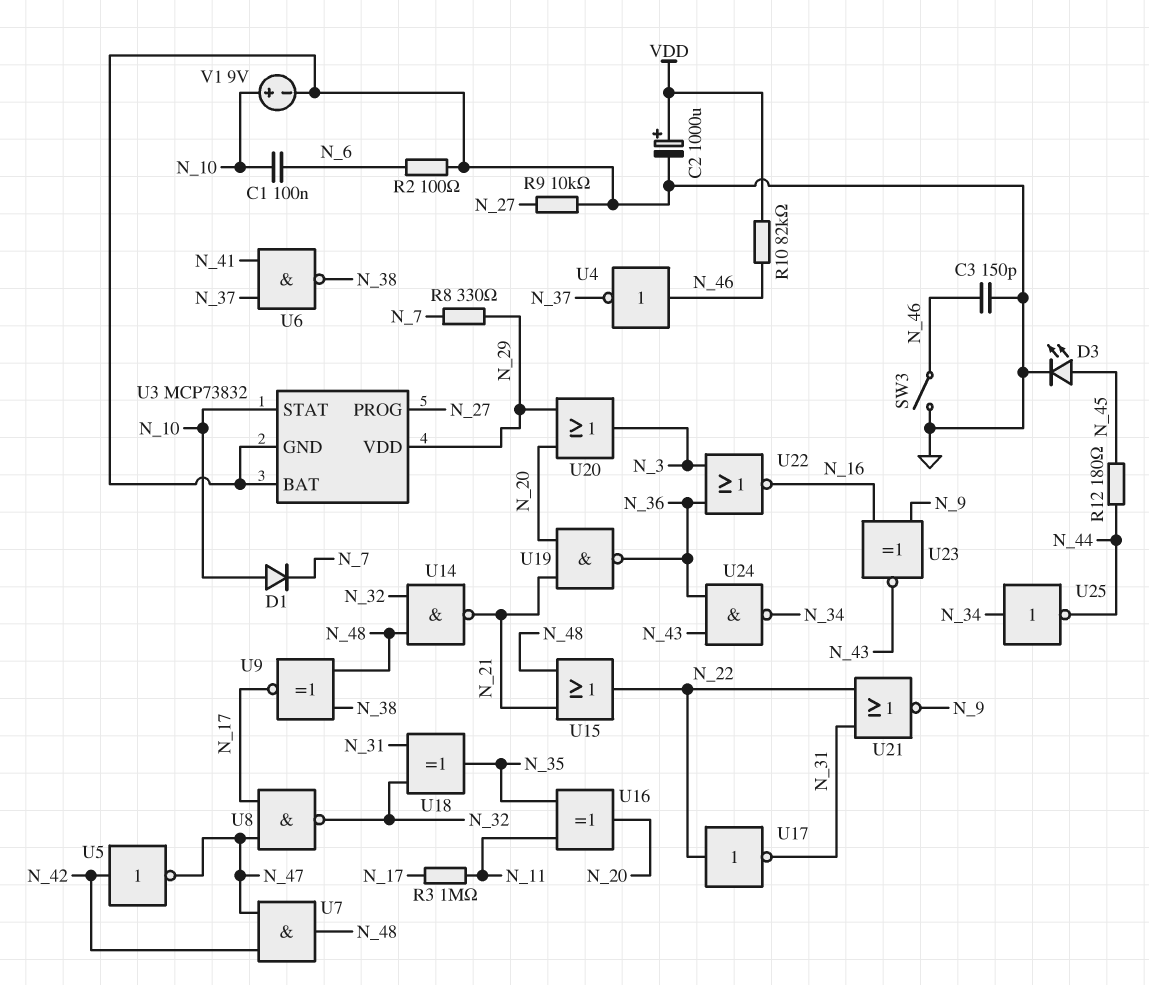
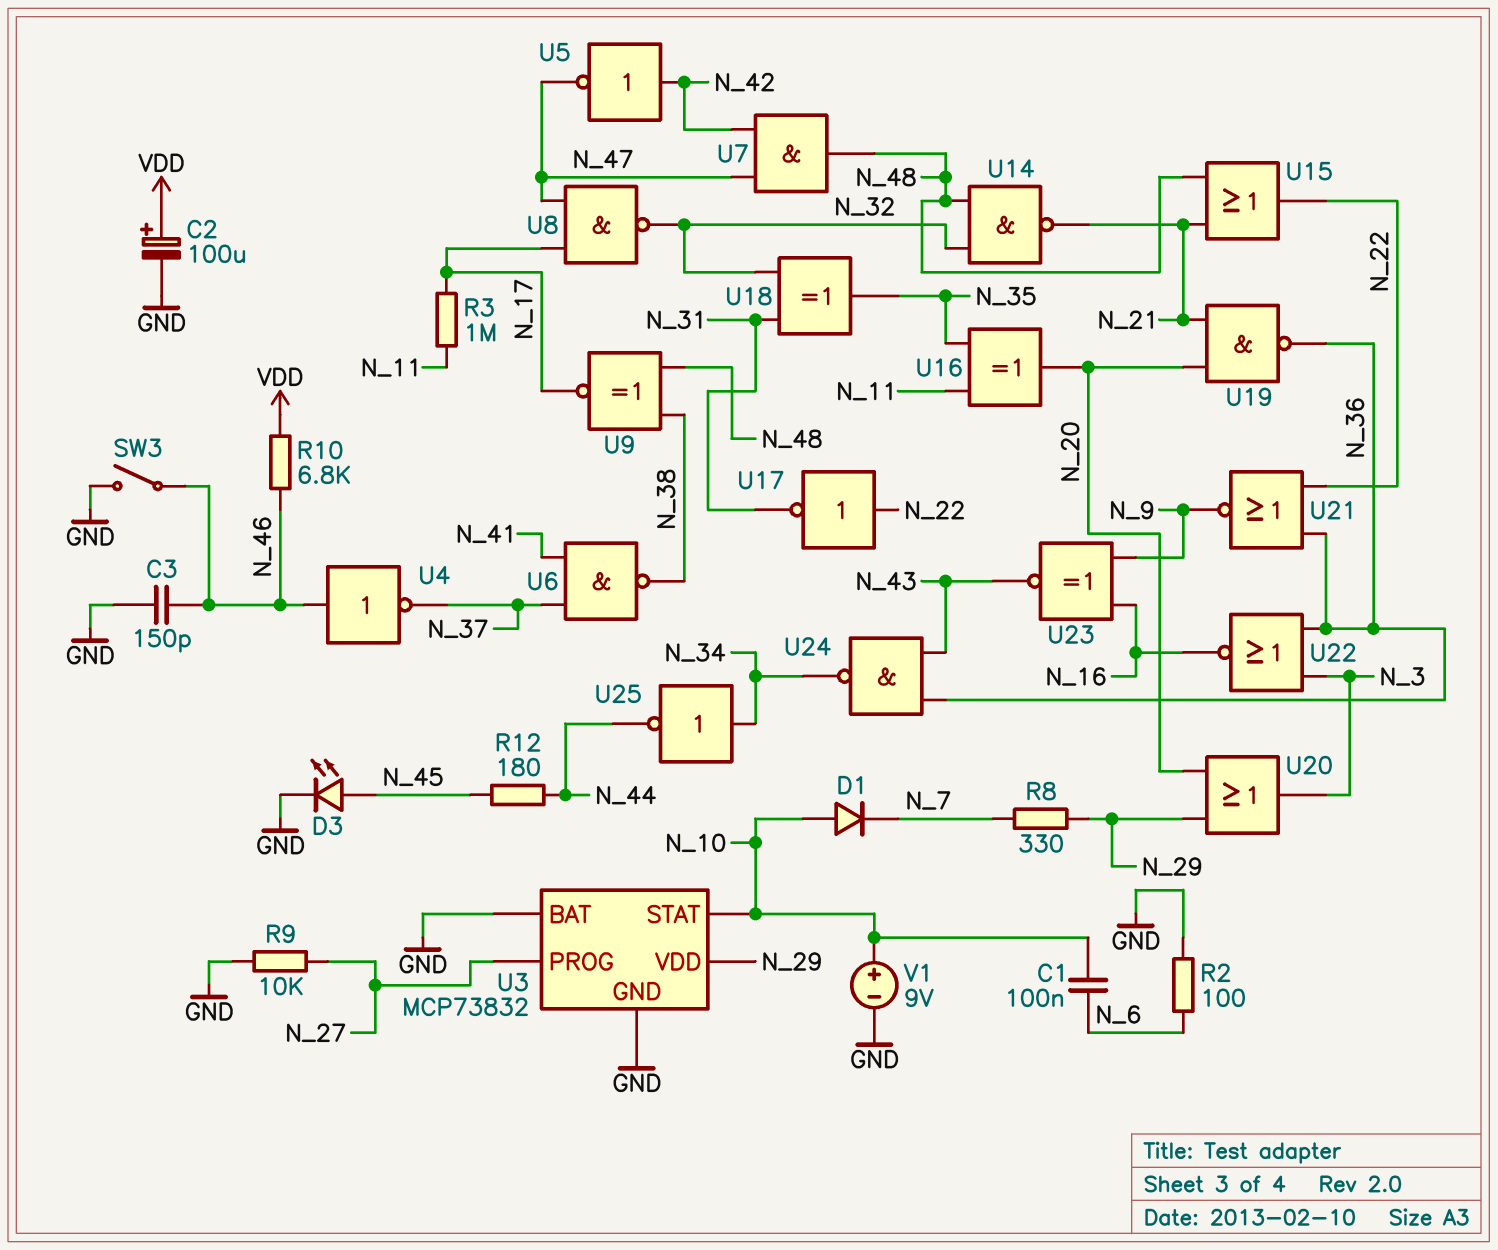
C2: 1000uF (plus VDD, minus GND) -> 100uF (plus VDD, minus GND)
R10: 82k (N_46, VDD) -> 6.8k (N_46, VDD)
U21: NOR (in N_22, in N_31, out N_9) -> NOR (in N_22, in N_36, out N_9)

